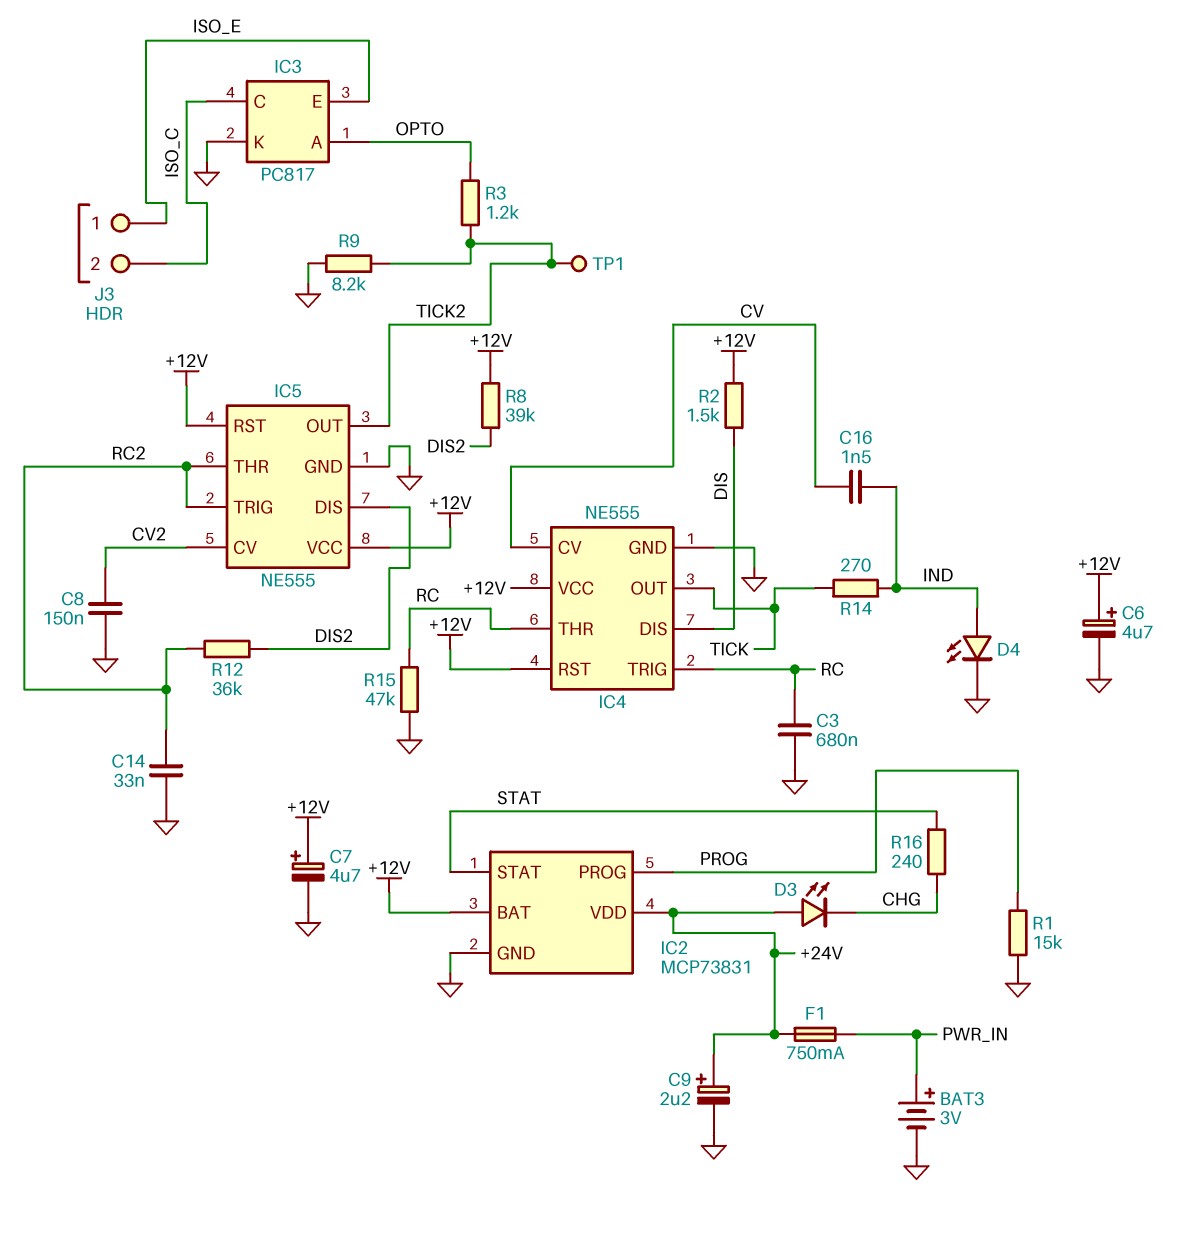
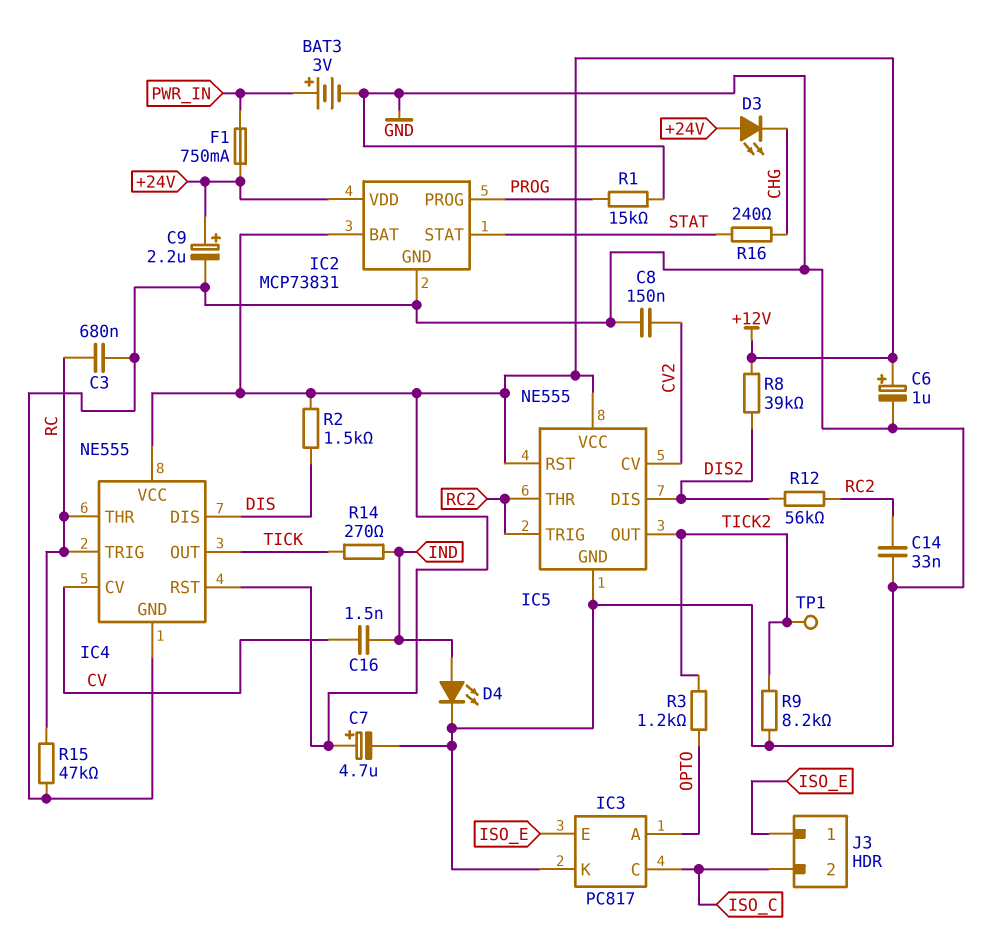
C6: 4.7uF (plus +12V, minus GND) -> 1uF (plus +12V, minus GND)
R12: 36k (DIS2, RC2) -> 56k (DIS2, RC2)

